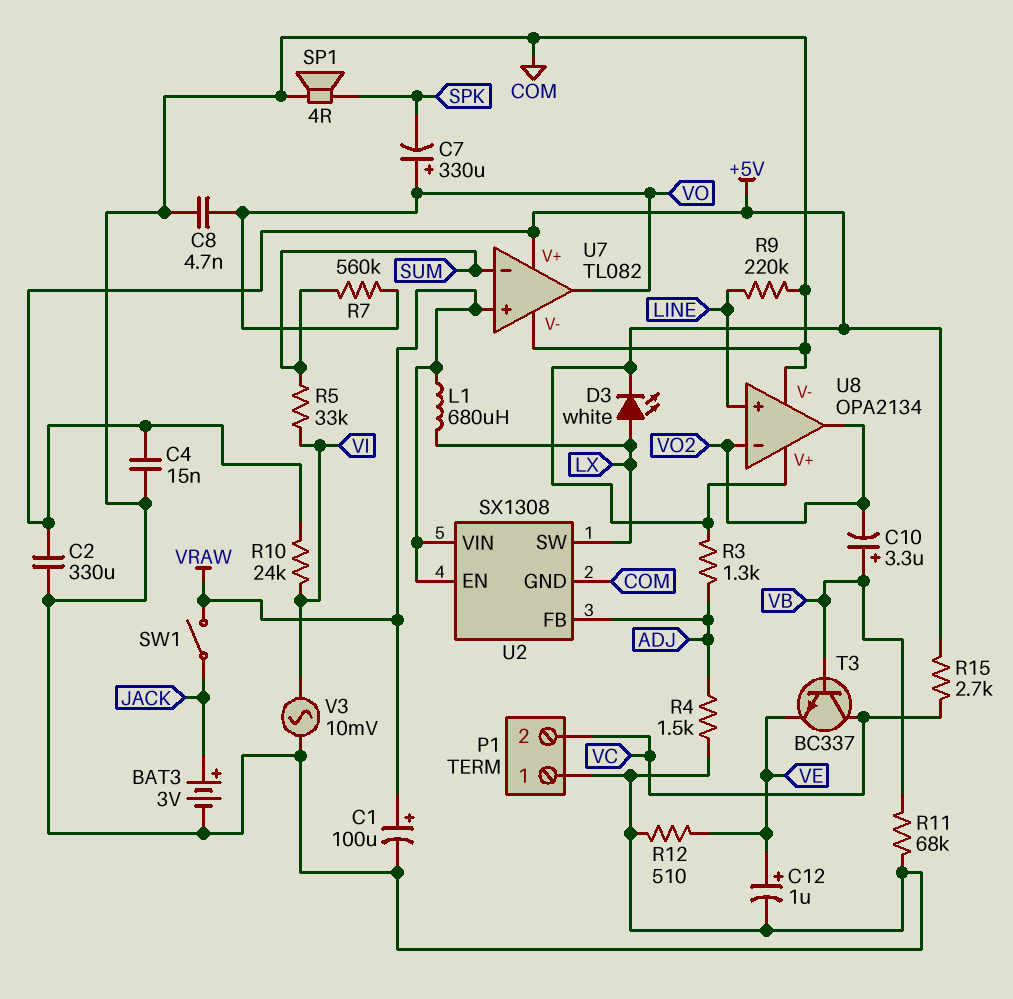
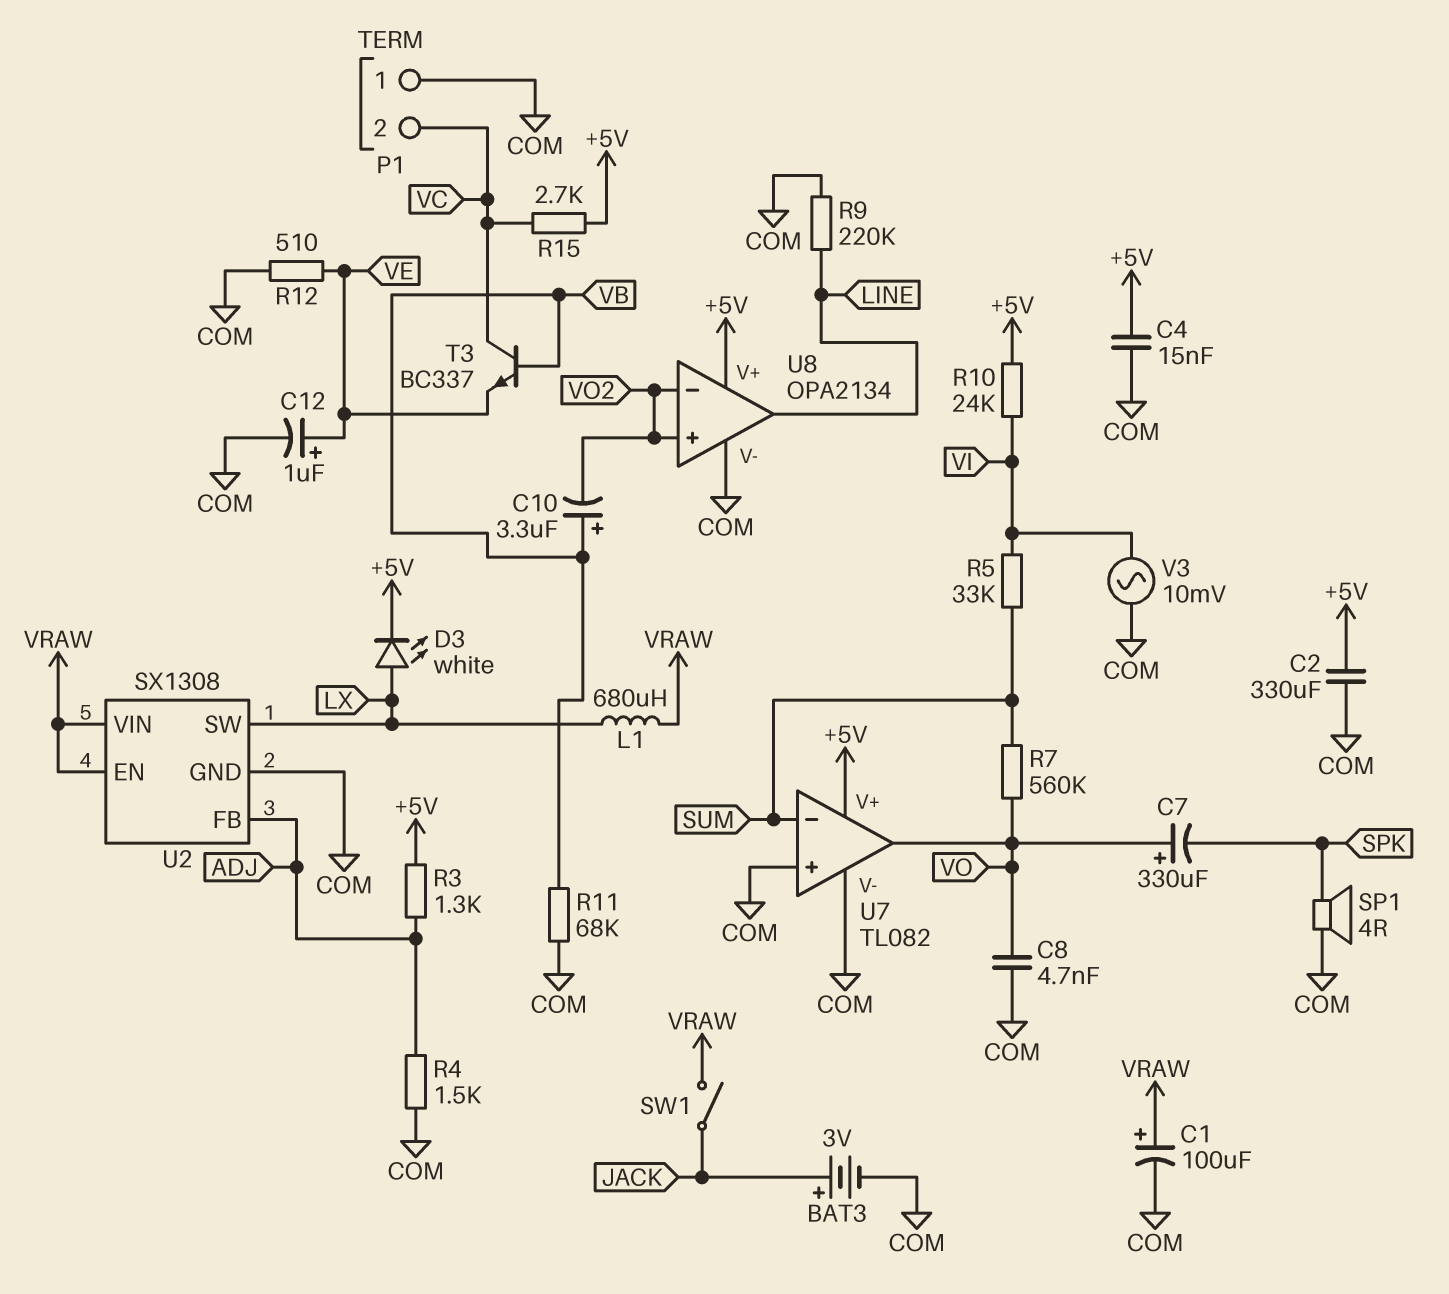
U7 pin in+: VRAW -> COM
U8 pin in+: LINE -> VO2
U8 pin out: VO2 -> LINE

